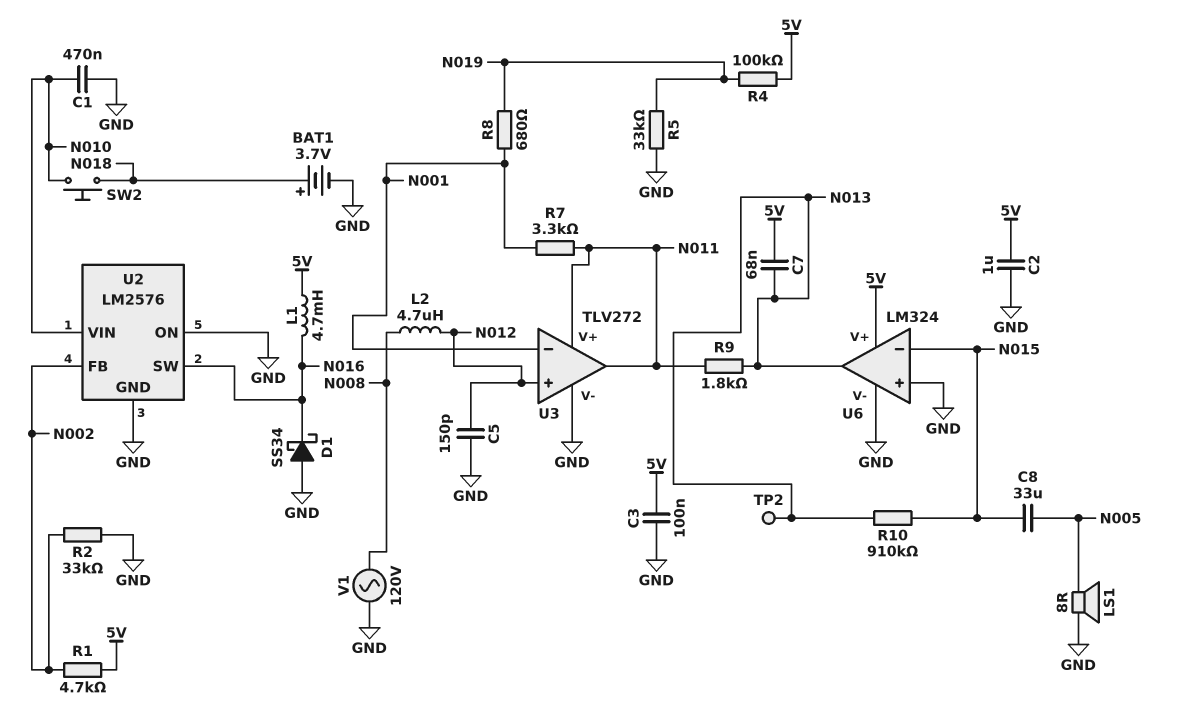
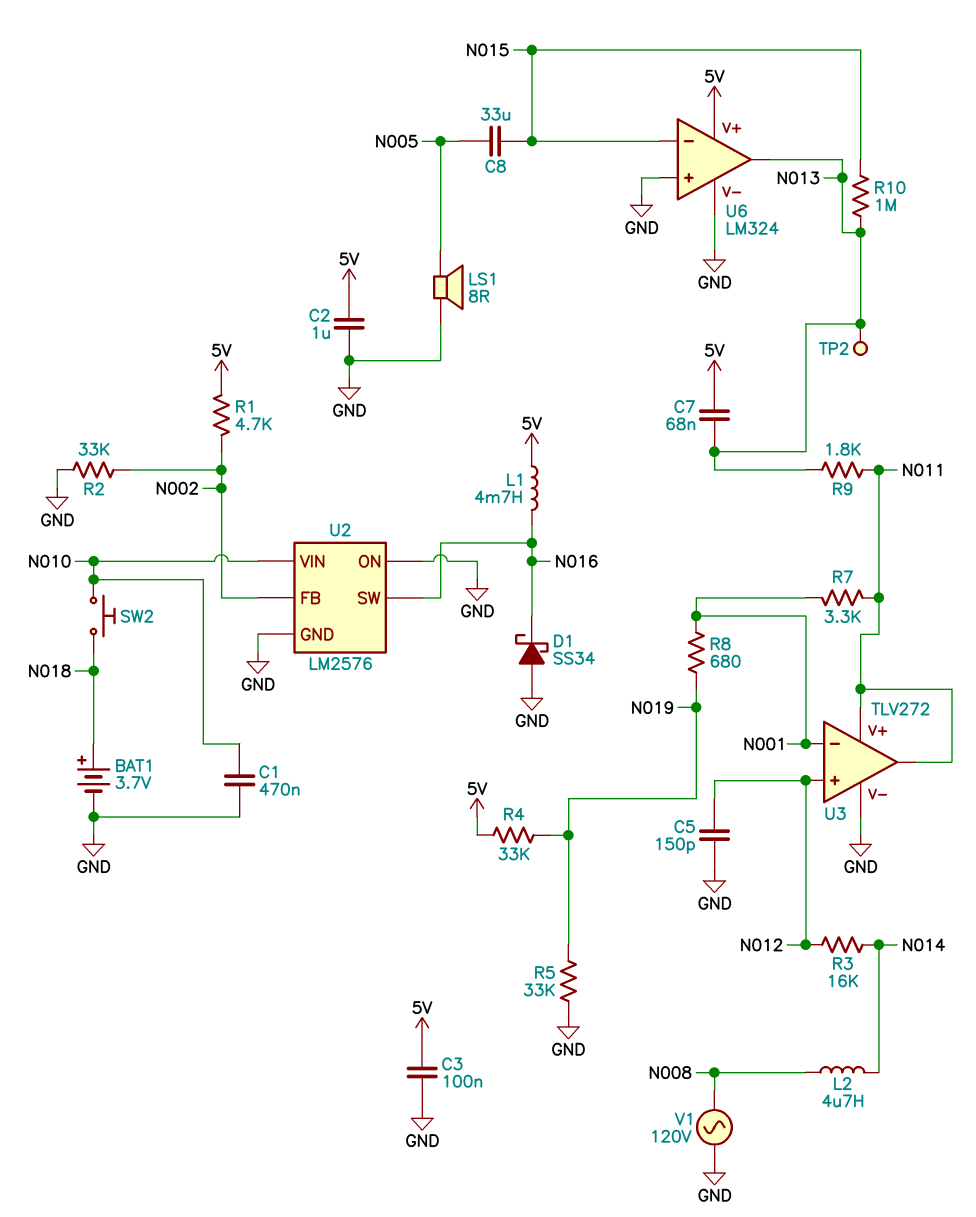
L2: 4.7uH (N008, N012) -> 4.7uH (N008, N014)
R3: none -> 16k (N012, N014)
R4: 100k (5V, N019) -> 33k (5V, N019)
R10: 910k (N013, N015) -> 1M (N013, N015)

